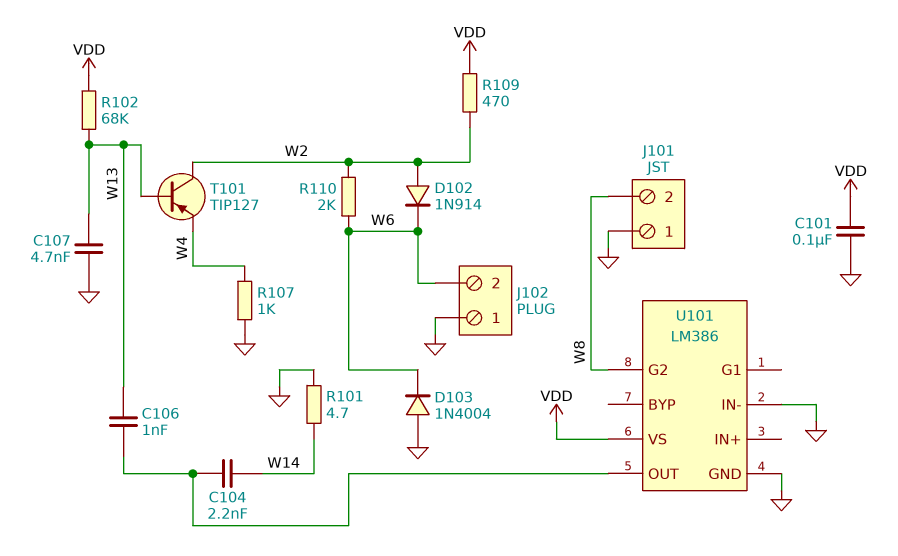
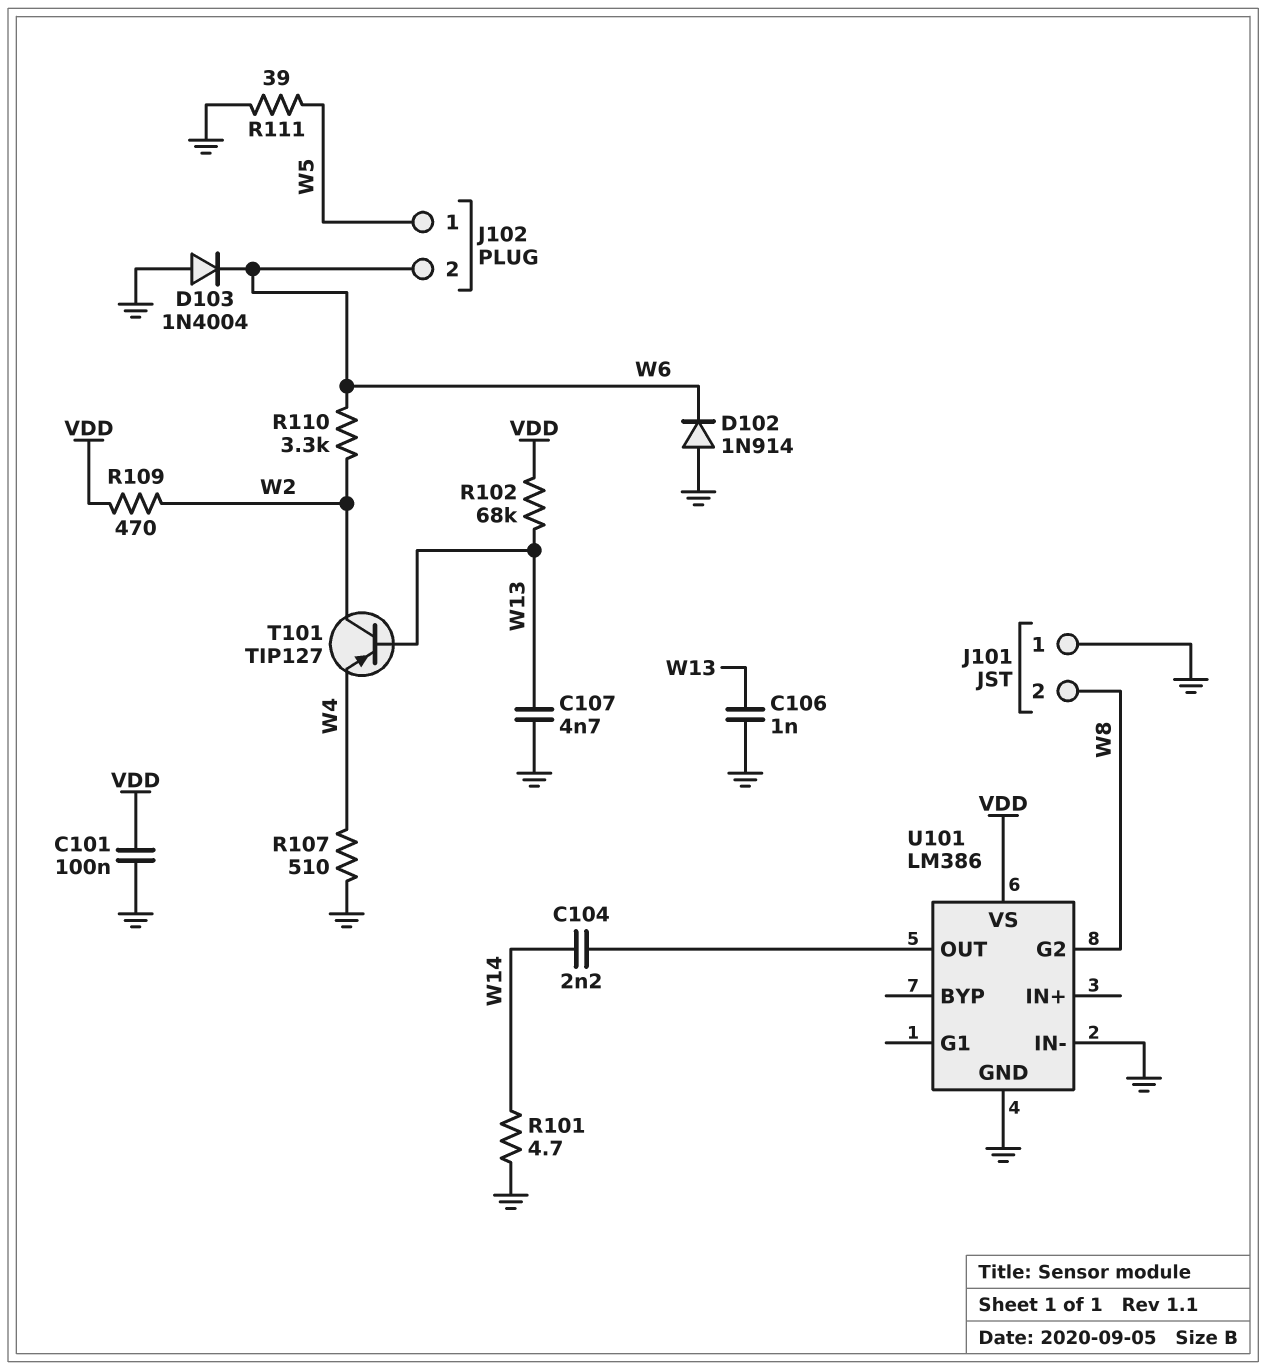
C106: 1nF (U101/OUT, W13) -> 1nF (GND, W13)
D102: diode 1N914 (A W2, K W6) -> diode 1N914 (A GND, K W6)
J102 pin 1: GND -> W5
R107: 1k (GND, W4) -> 510 (GND, W4)
R110: 2k (W2, W6) -> 3.3k (W2, W6)
R111: none -> 39 (GND, W5)

